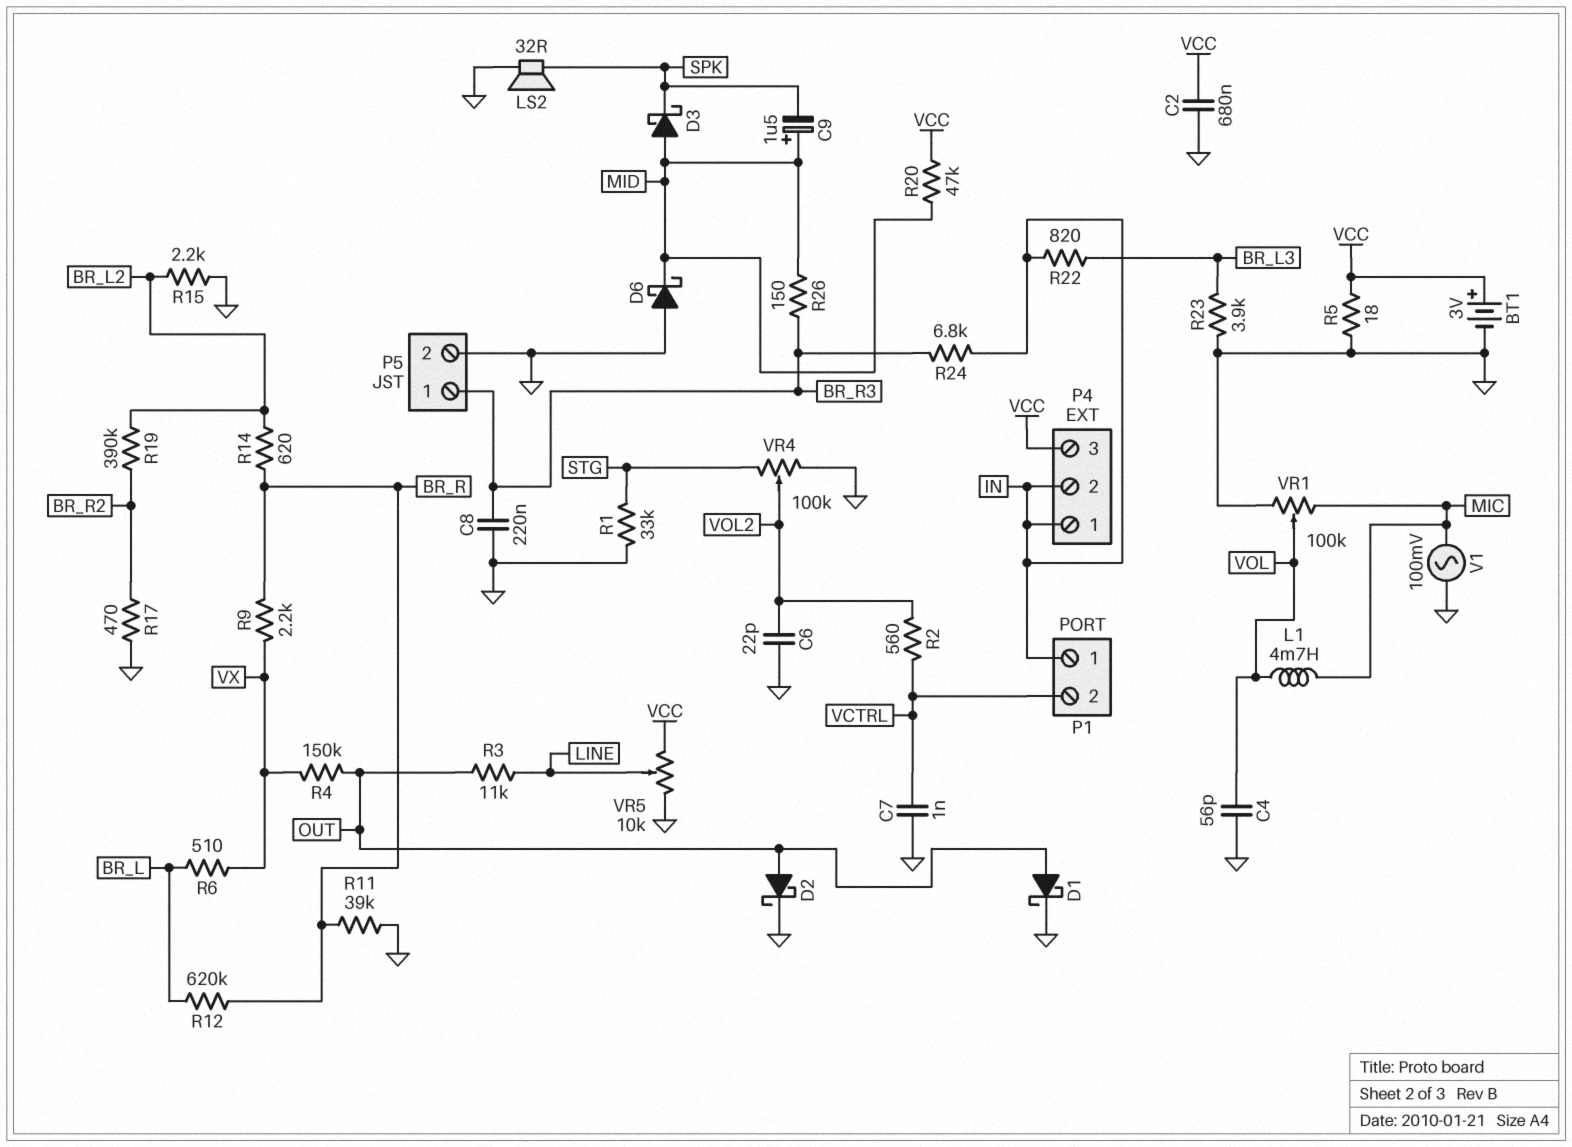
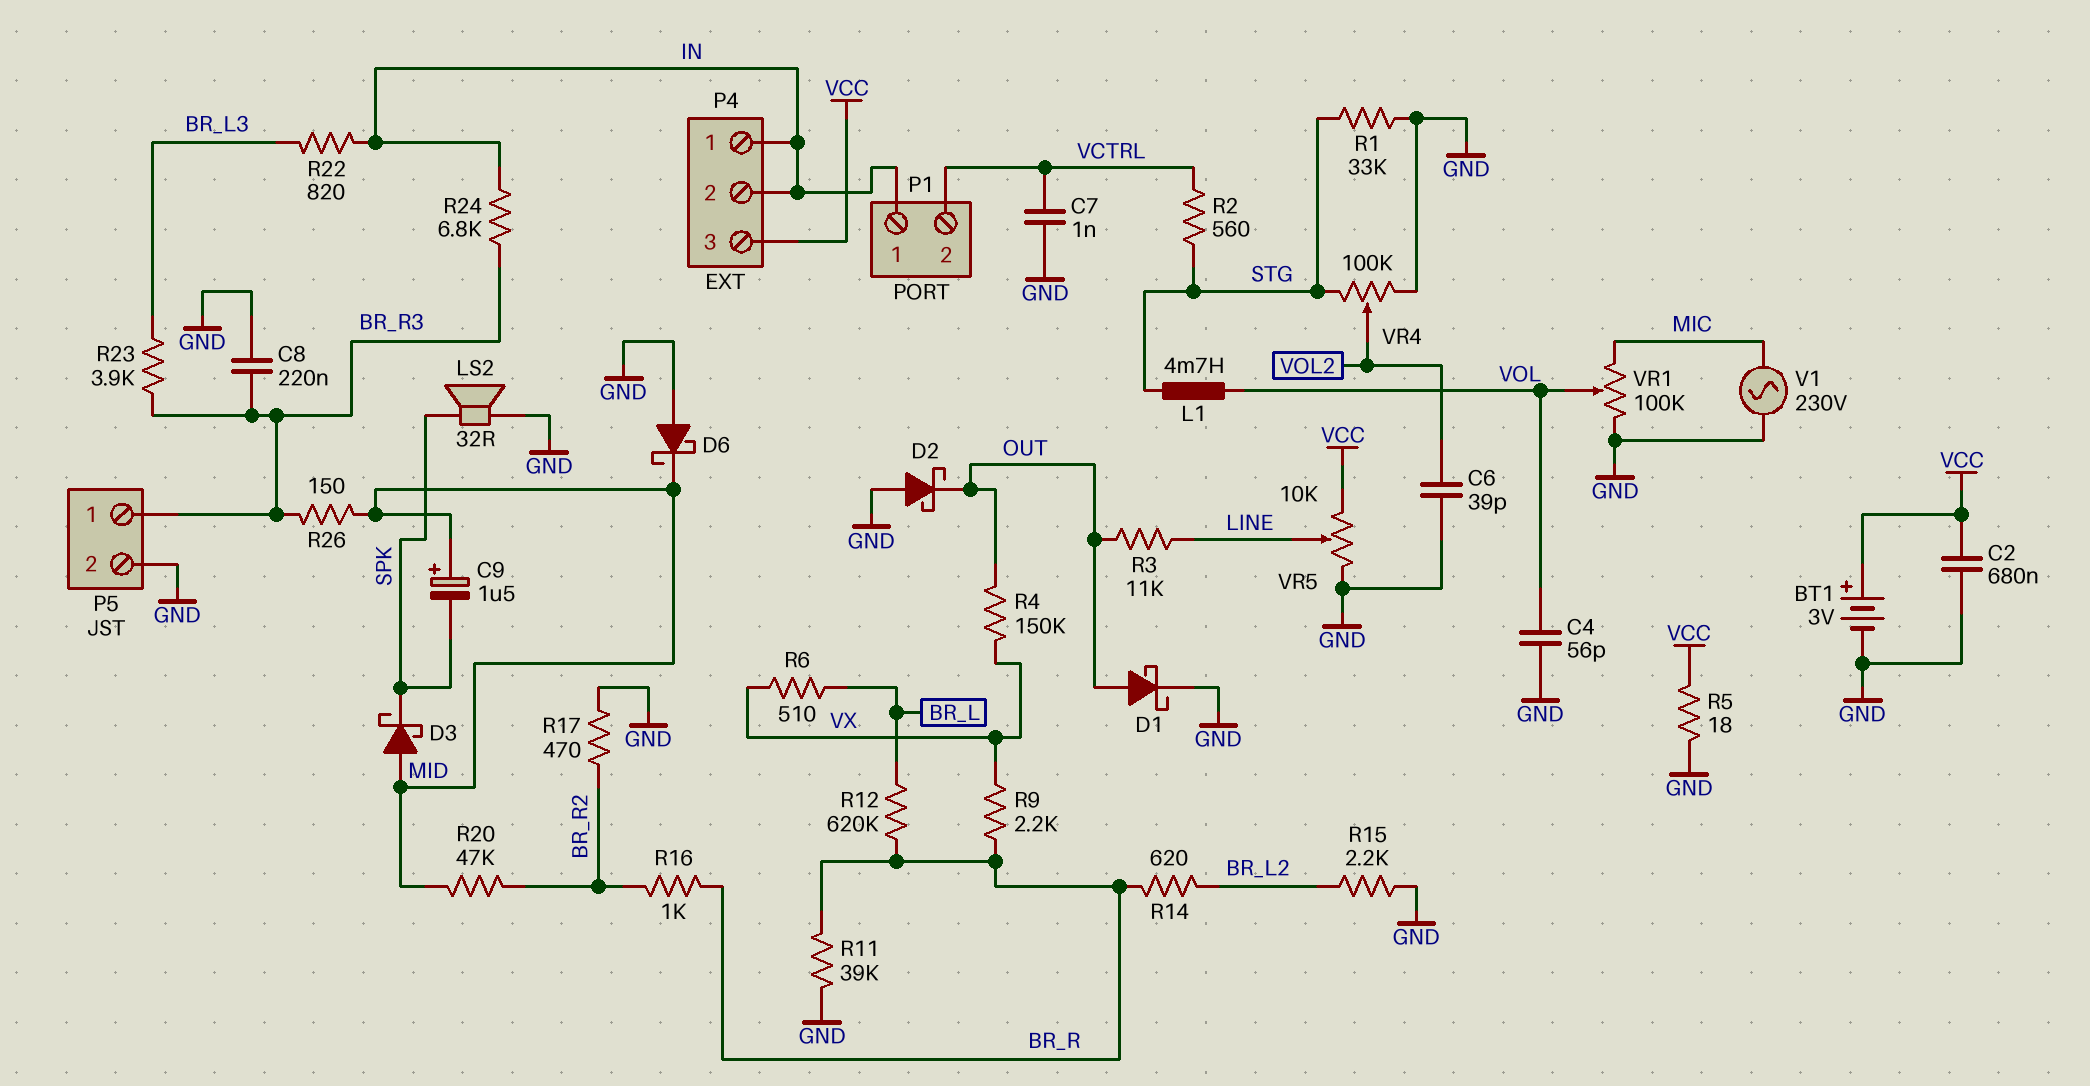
C6: 22pF (GND, VOL2) -> 39pF (GND, VOL2)
D2: schottky (A OUT, K GND) -> schottky (A GND, K OUT)
L1: 4.7mH (MIC, VOL) -> 4.7mH (STG, VOL)
R2: 560 (VCTRL, VOL2) -> 560 (STG, VCTRL)
R16: none -> 1k (BR_R, BR_R2)
R19: 390k (BR_L2, BR_R2) -> none
R20: 47k (MID, VCC) -> 47k (BR_R2, MID)
R23: 3.9k (BR_L3, GND) -> 3.9k (BR_L3, BR_R3)
V1: AC 100mV (GND, MIC) -> AC 230V (GND, MIC)

